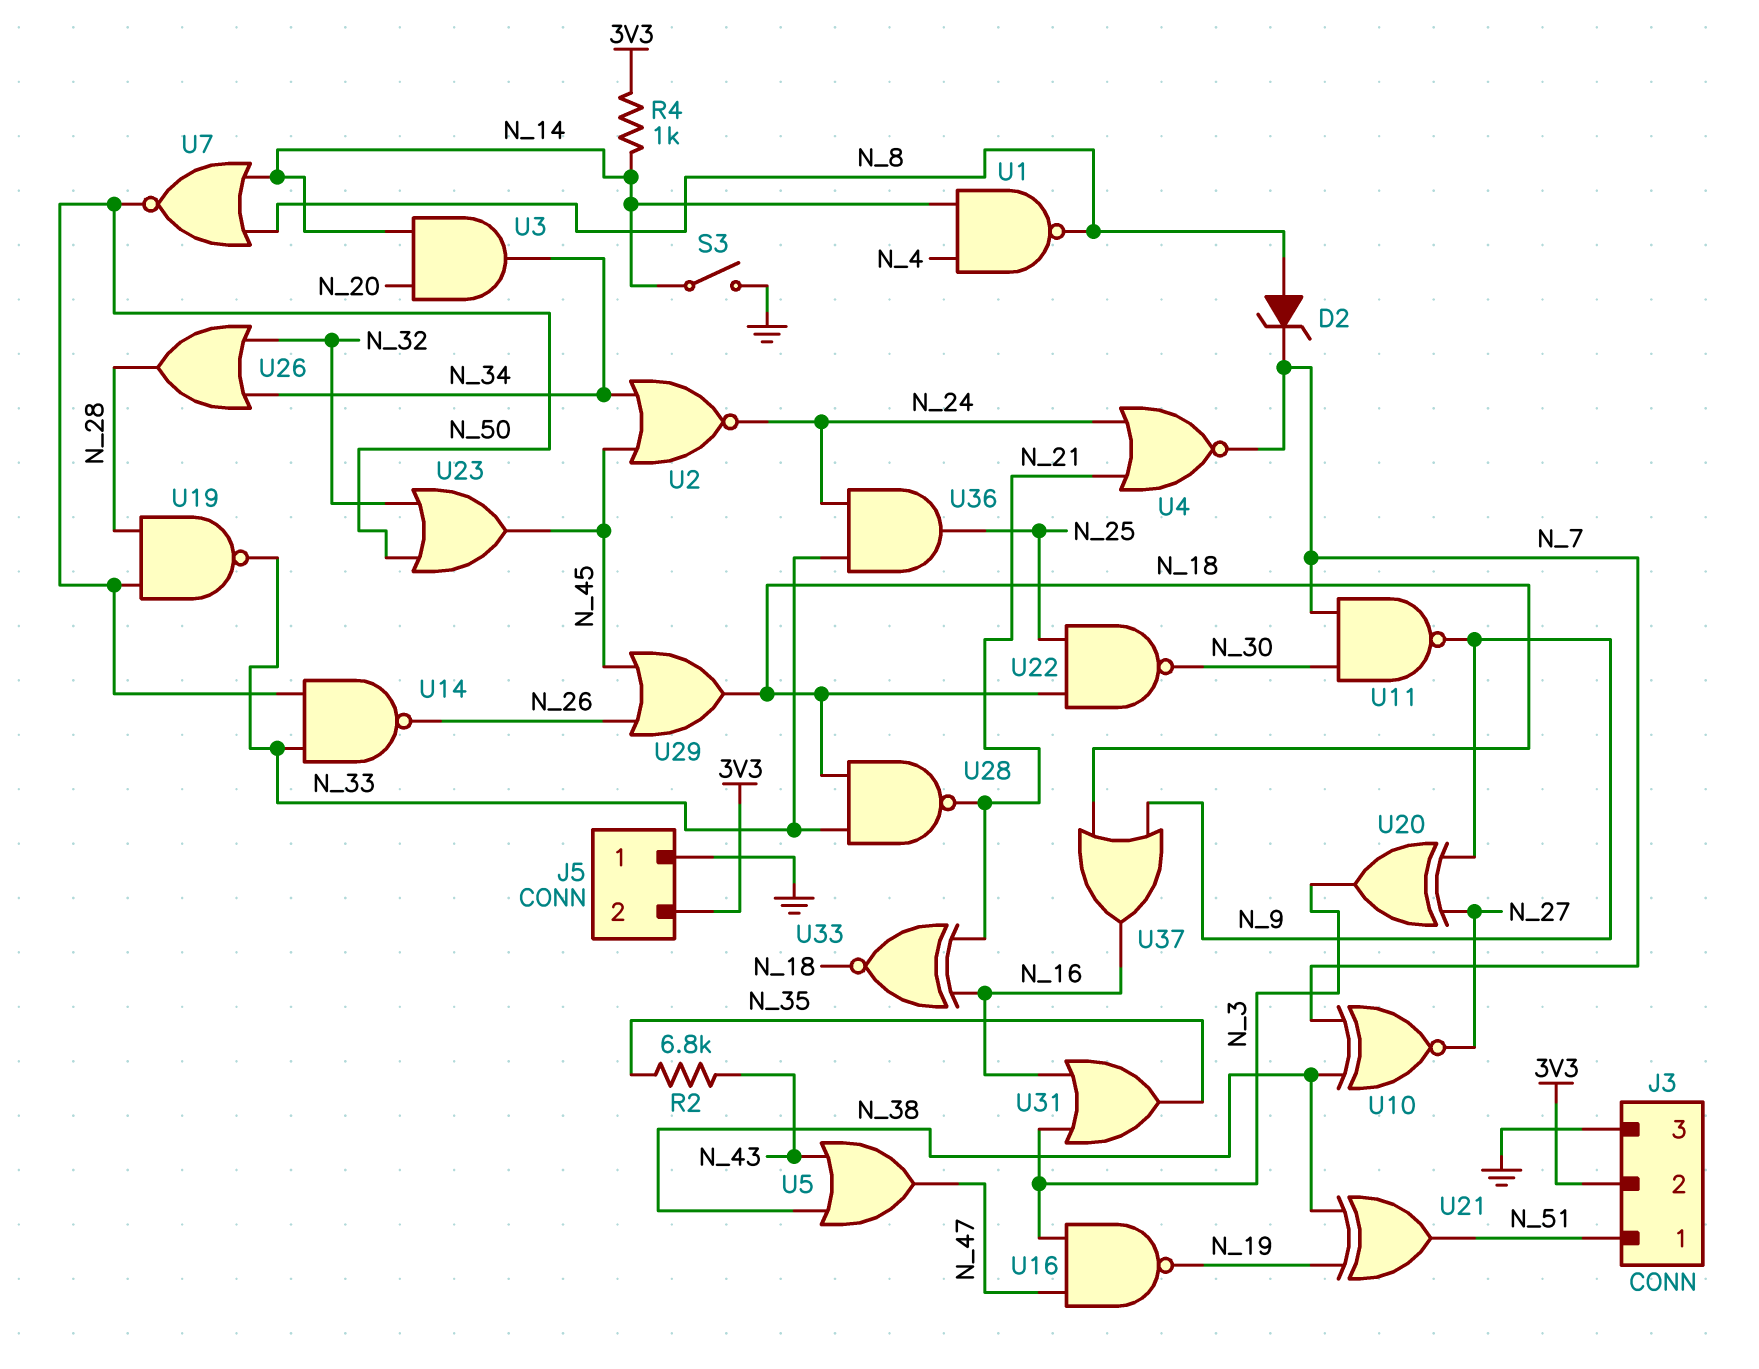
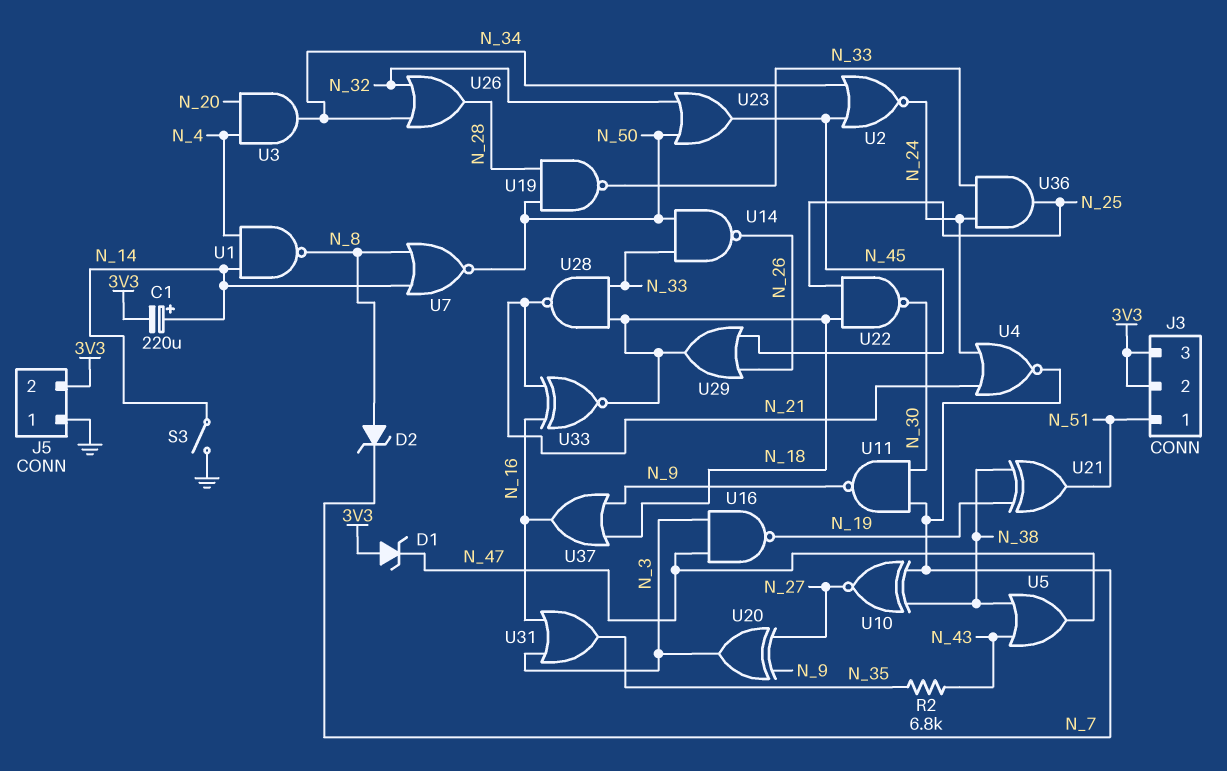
C1: none -> 220uF (plus N_14, minus 3V3)
D1: none -> zener (A 3V3, K N_47)
J3 pin 3: GND -> 3V3
R4: 1k (3V3, N_14) -> none
U3: AND (in N_14, in N_20, out N_34) -> AND (in N_4, in N_20, out N_34)

